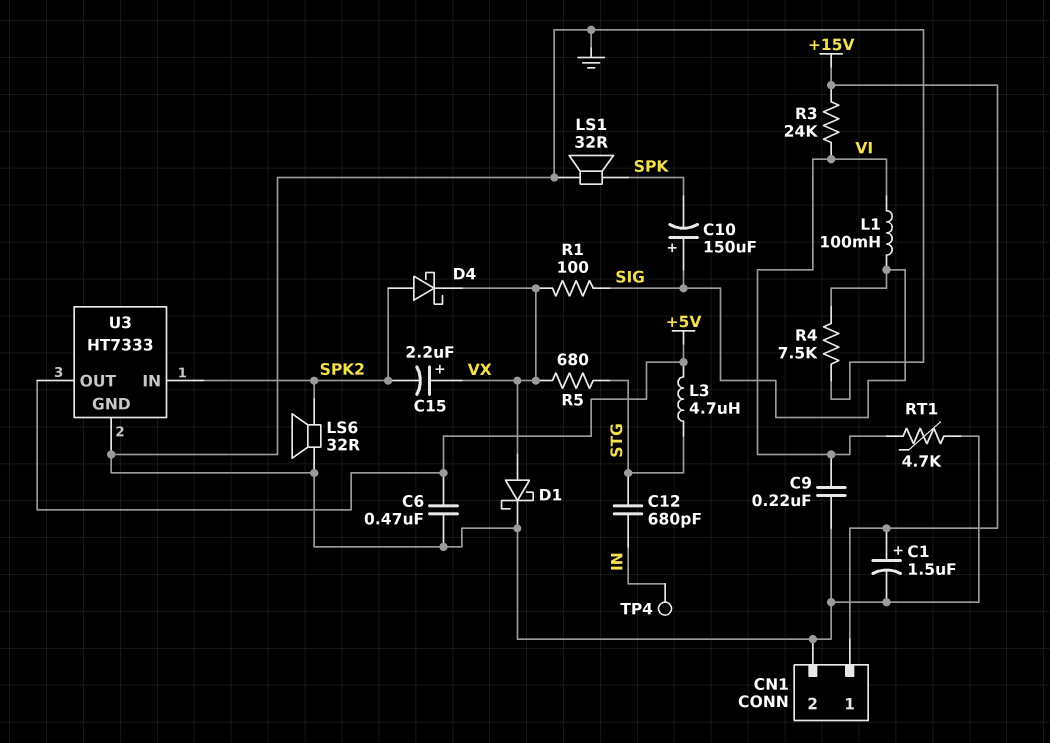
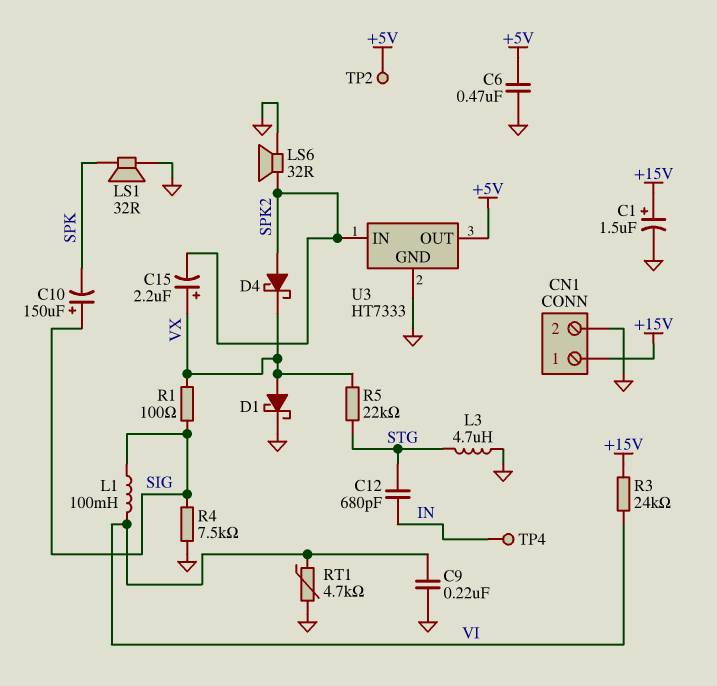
L3: 4.7uH (+5V, STG) -> 4.7uH (GND, STG)
R5: 680 (STG, VX) -> 22k (STG, VX)
TP2: none -> test point (+5V)

